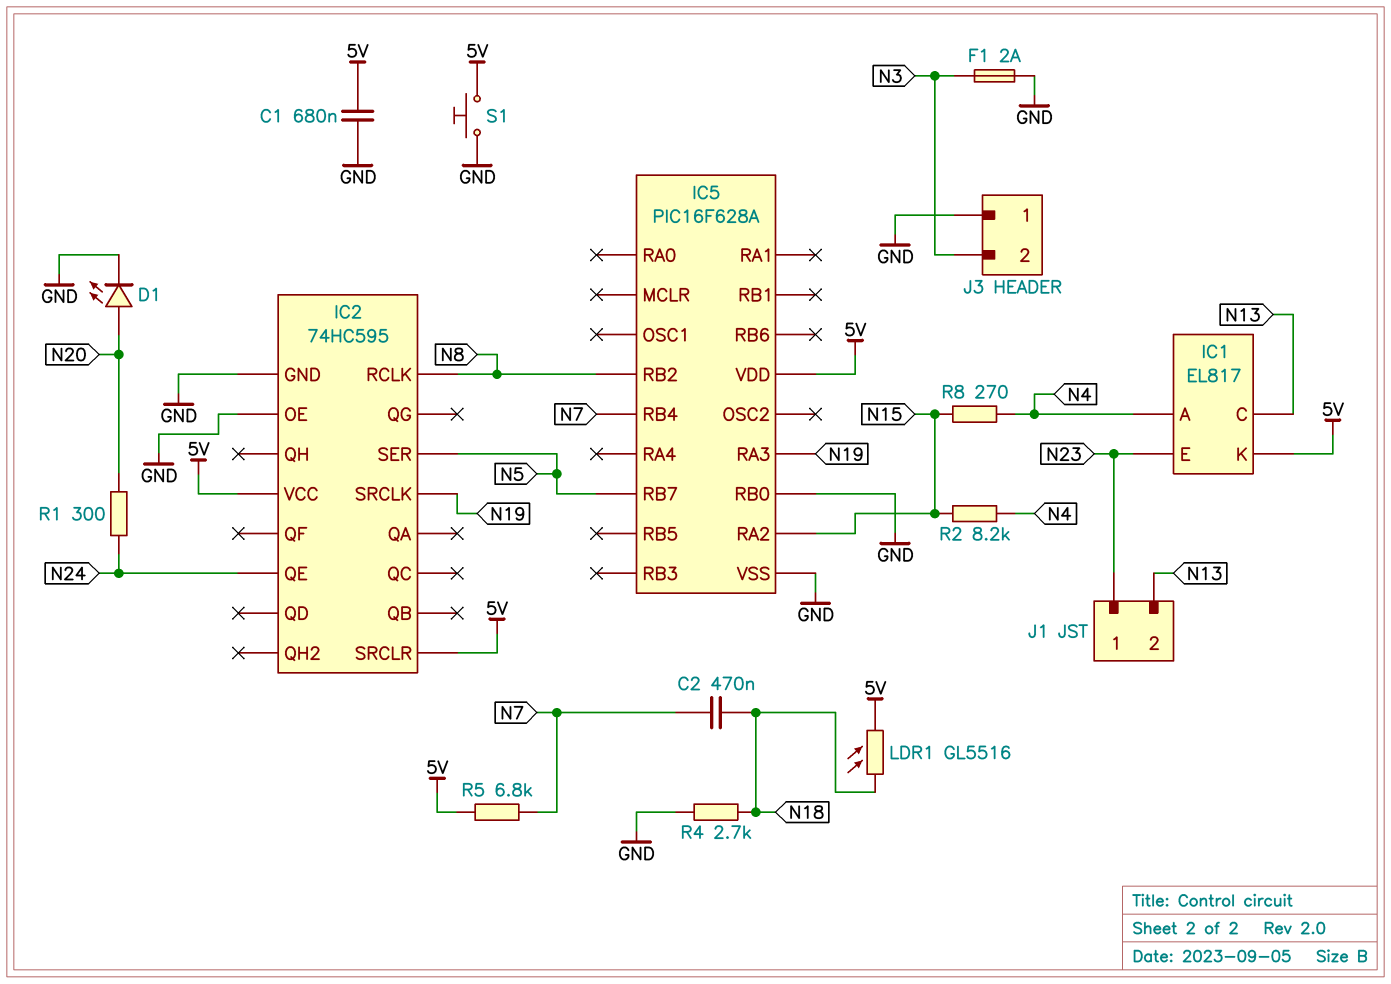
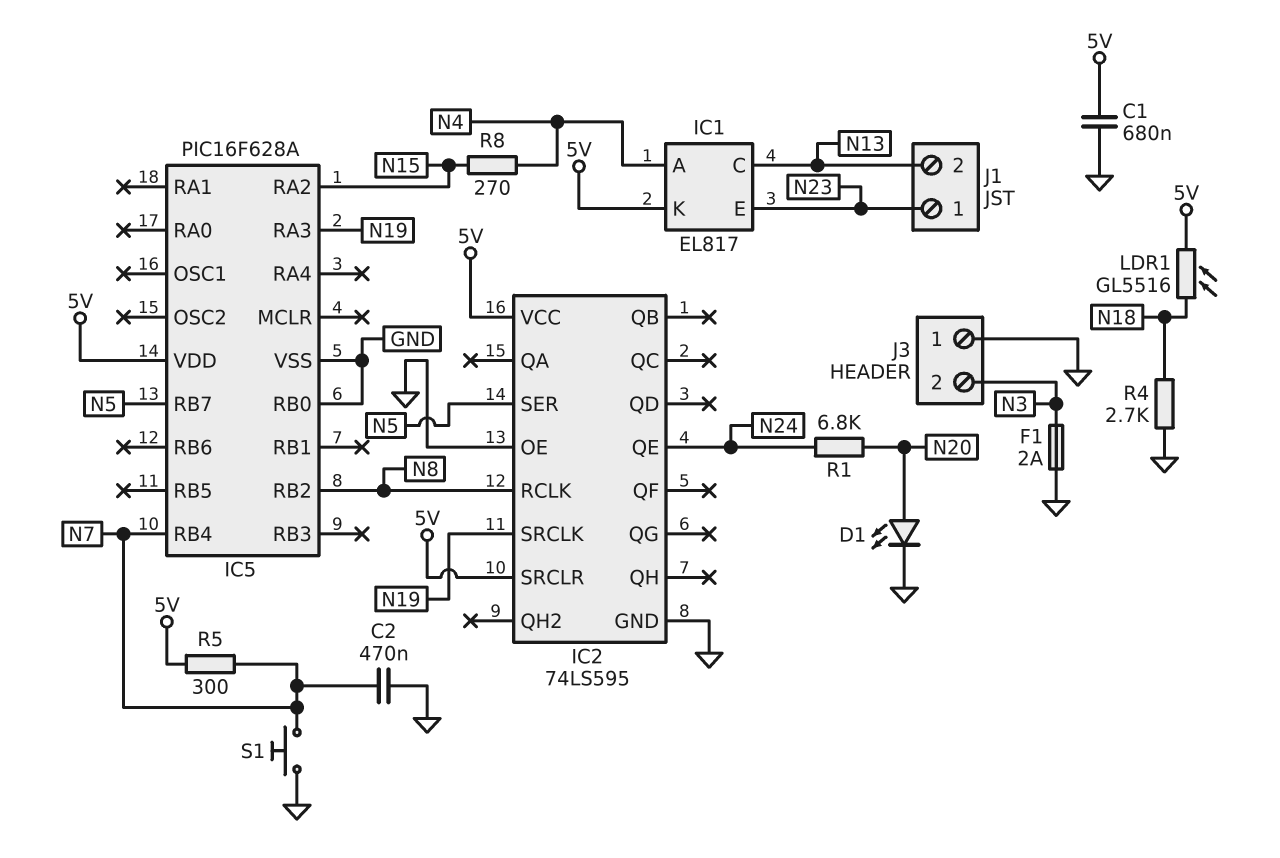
C2: 470nF (N7, N18) -> 470nF (GND, N7)
IC2: 74HC595 -> 74LS595
R1: 300 (N20, N24) -> 6.8k (N20, N24)
R2: 8.2k (N4, N15) -> none
R5: 6.8k (5V, N7) -> 300 (5V, N7)
S1: button (5V, GND) -> button (GND, N7)

